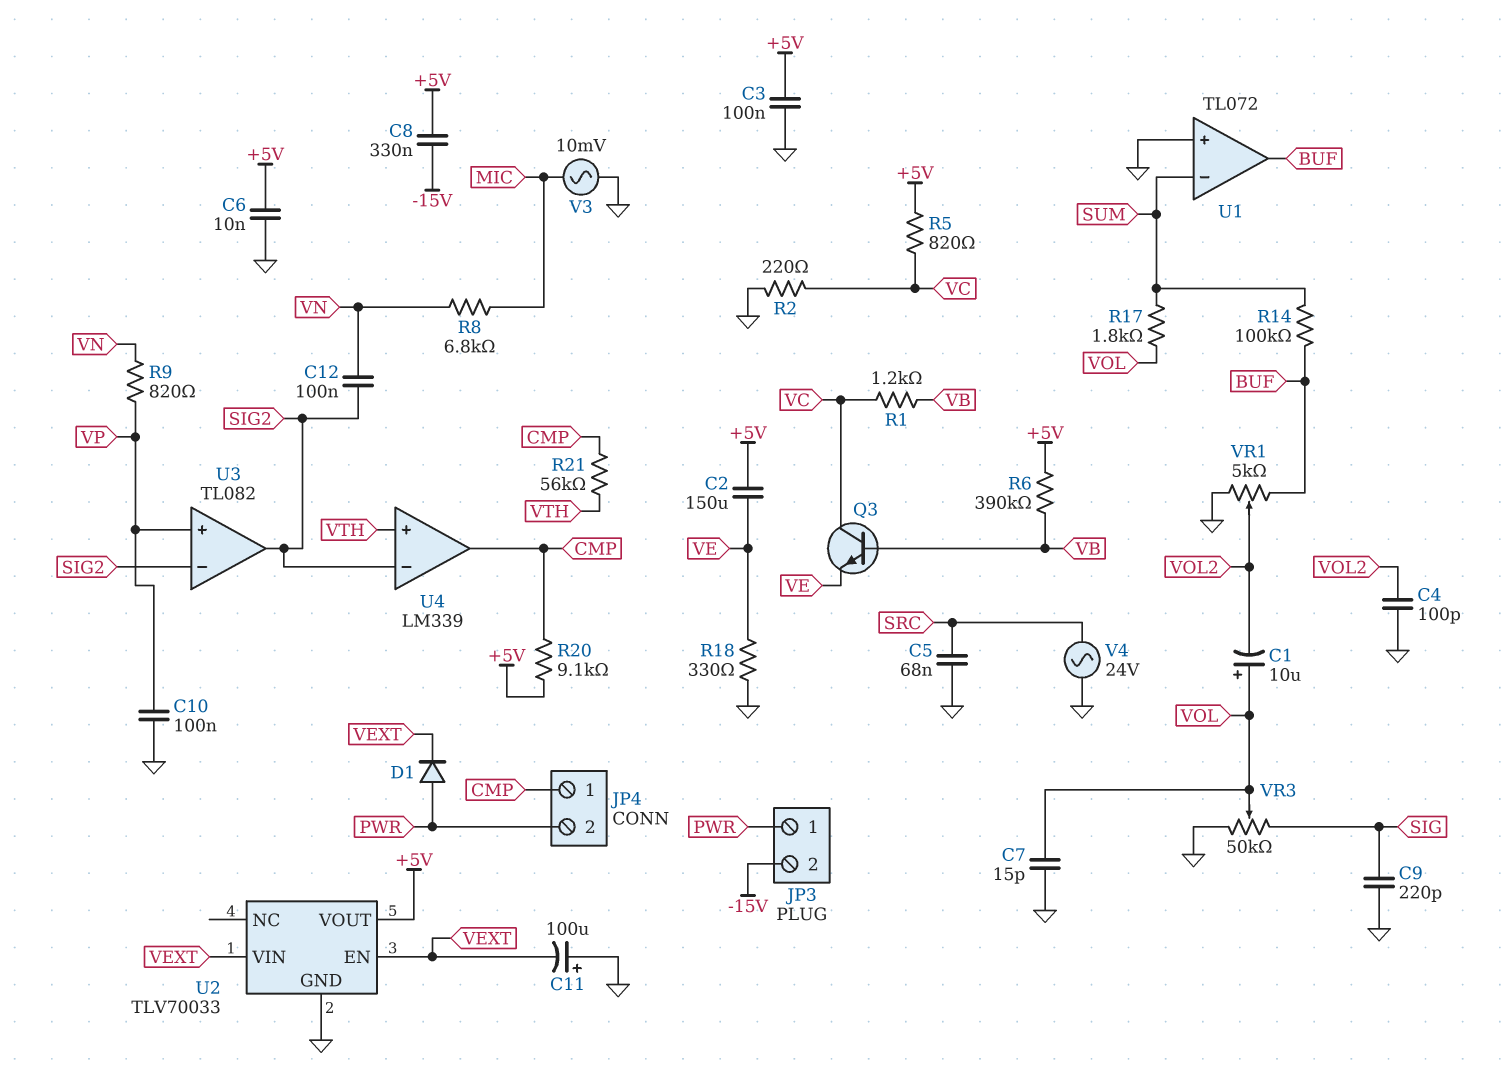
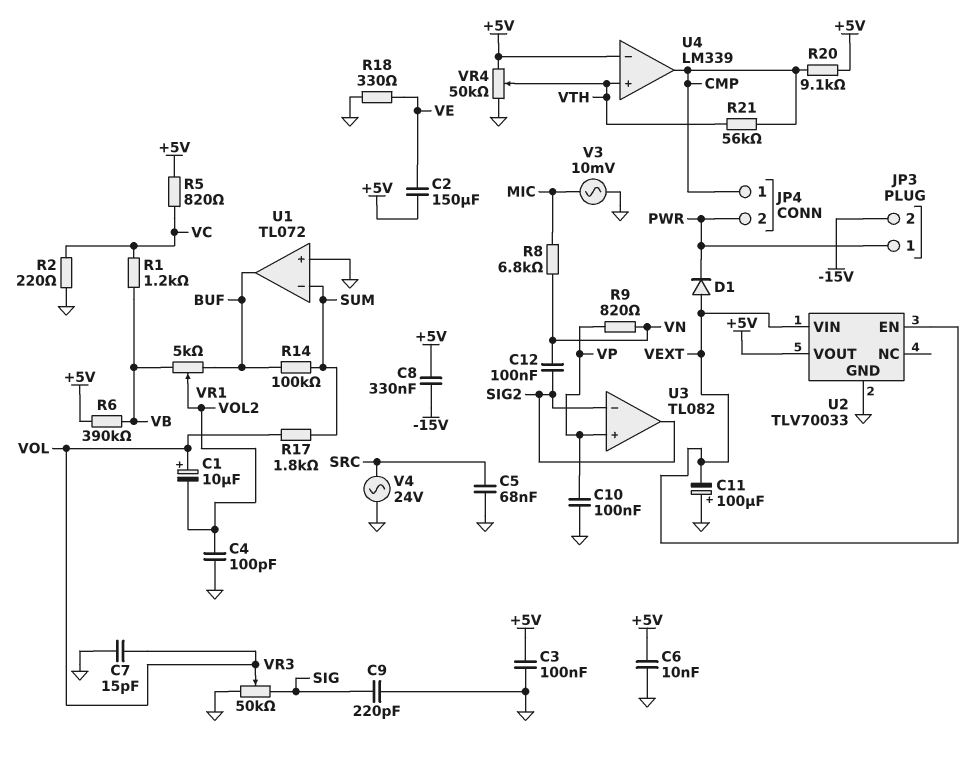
D1: diode (A PWR, K VEXT) -> diode (A VEXT, K PWR)
Q3: NPN (B VB, C VC, E VE) -> none
U4 pin in-: SIG2 -> +5V
VR1: 5k (BUF, GND, wiper VOL2) -> 5k (BUF, VB, wiper VOL2)
VR4: none -> 50k (+5V, GND, wiper VTH)

